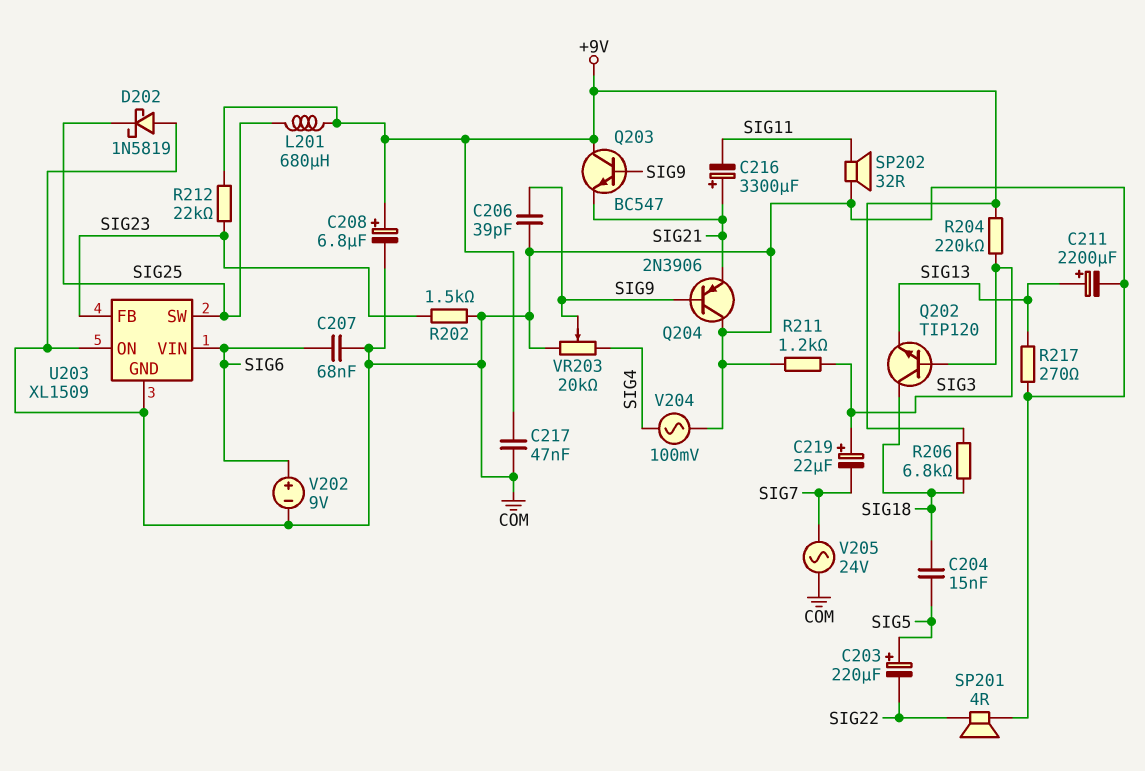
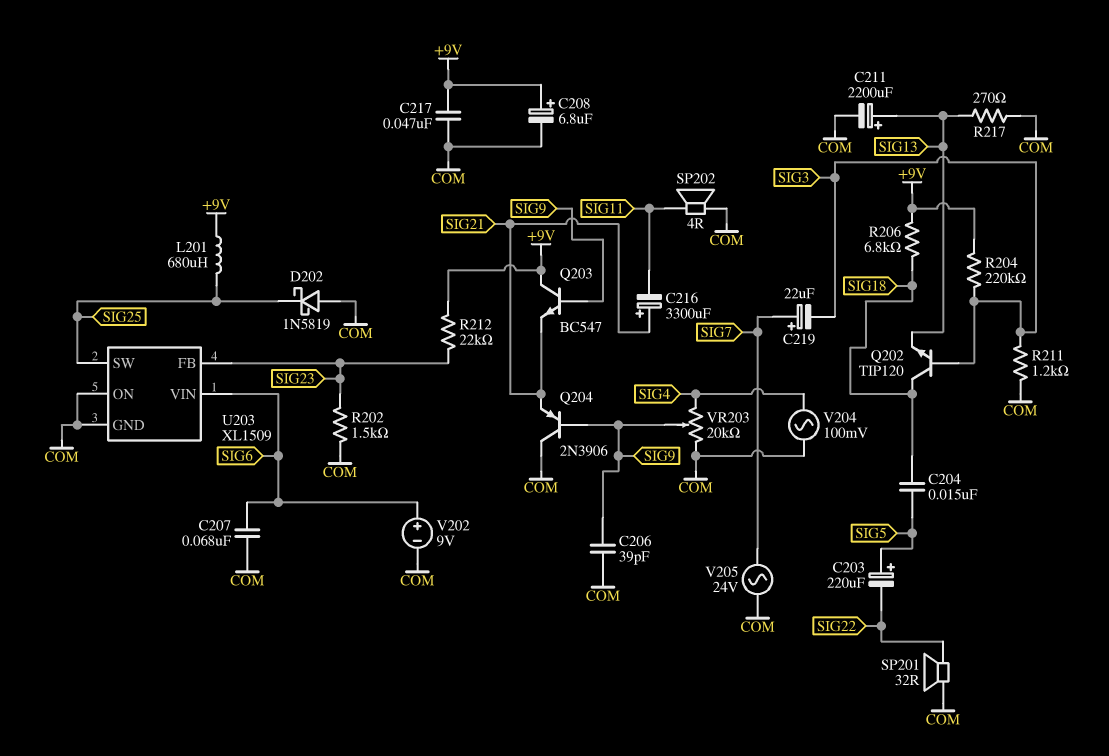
C219: 22uF (plus SIG3, minus SIG7) -> 22uF (plus SIG7, minus SIG3)
SP201: speaker 4R (COM, SIG22) -> speaker 32R (COM, SIG22)
SP202: speaker 32R (COM, SIG11) -> speaker 4R (COM, SIG11)

